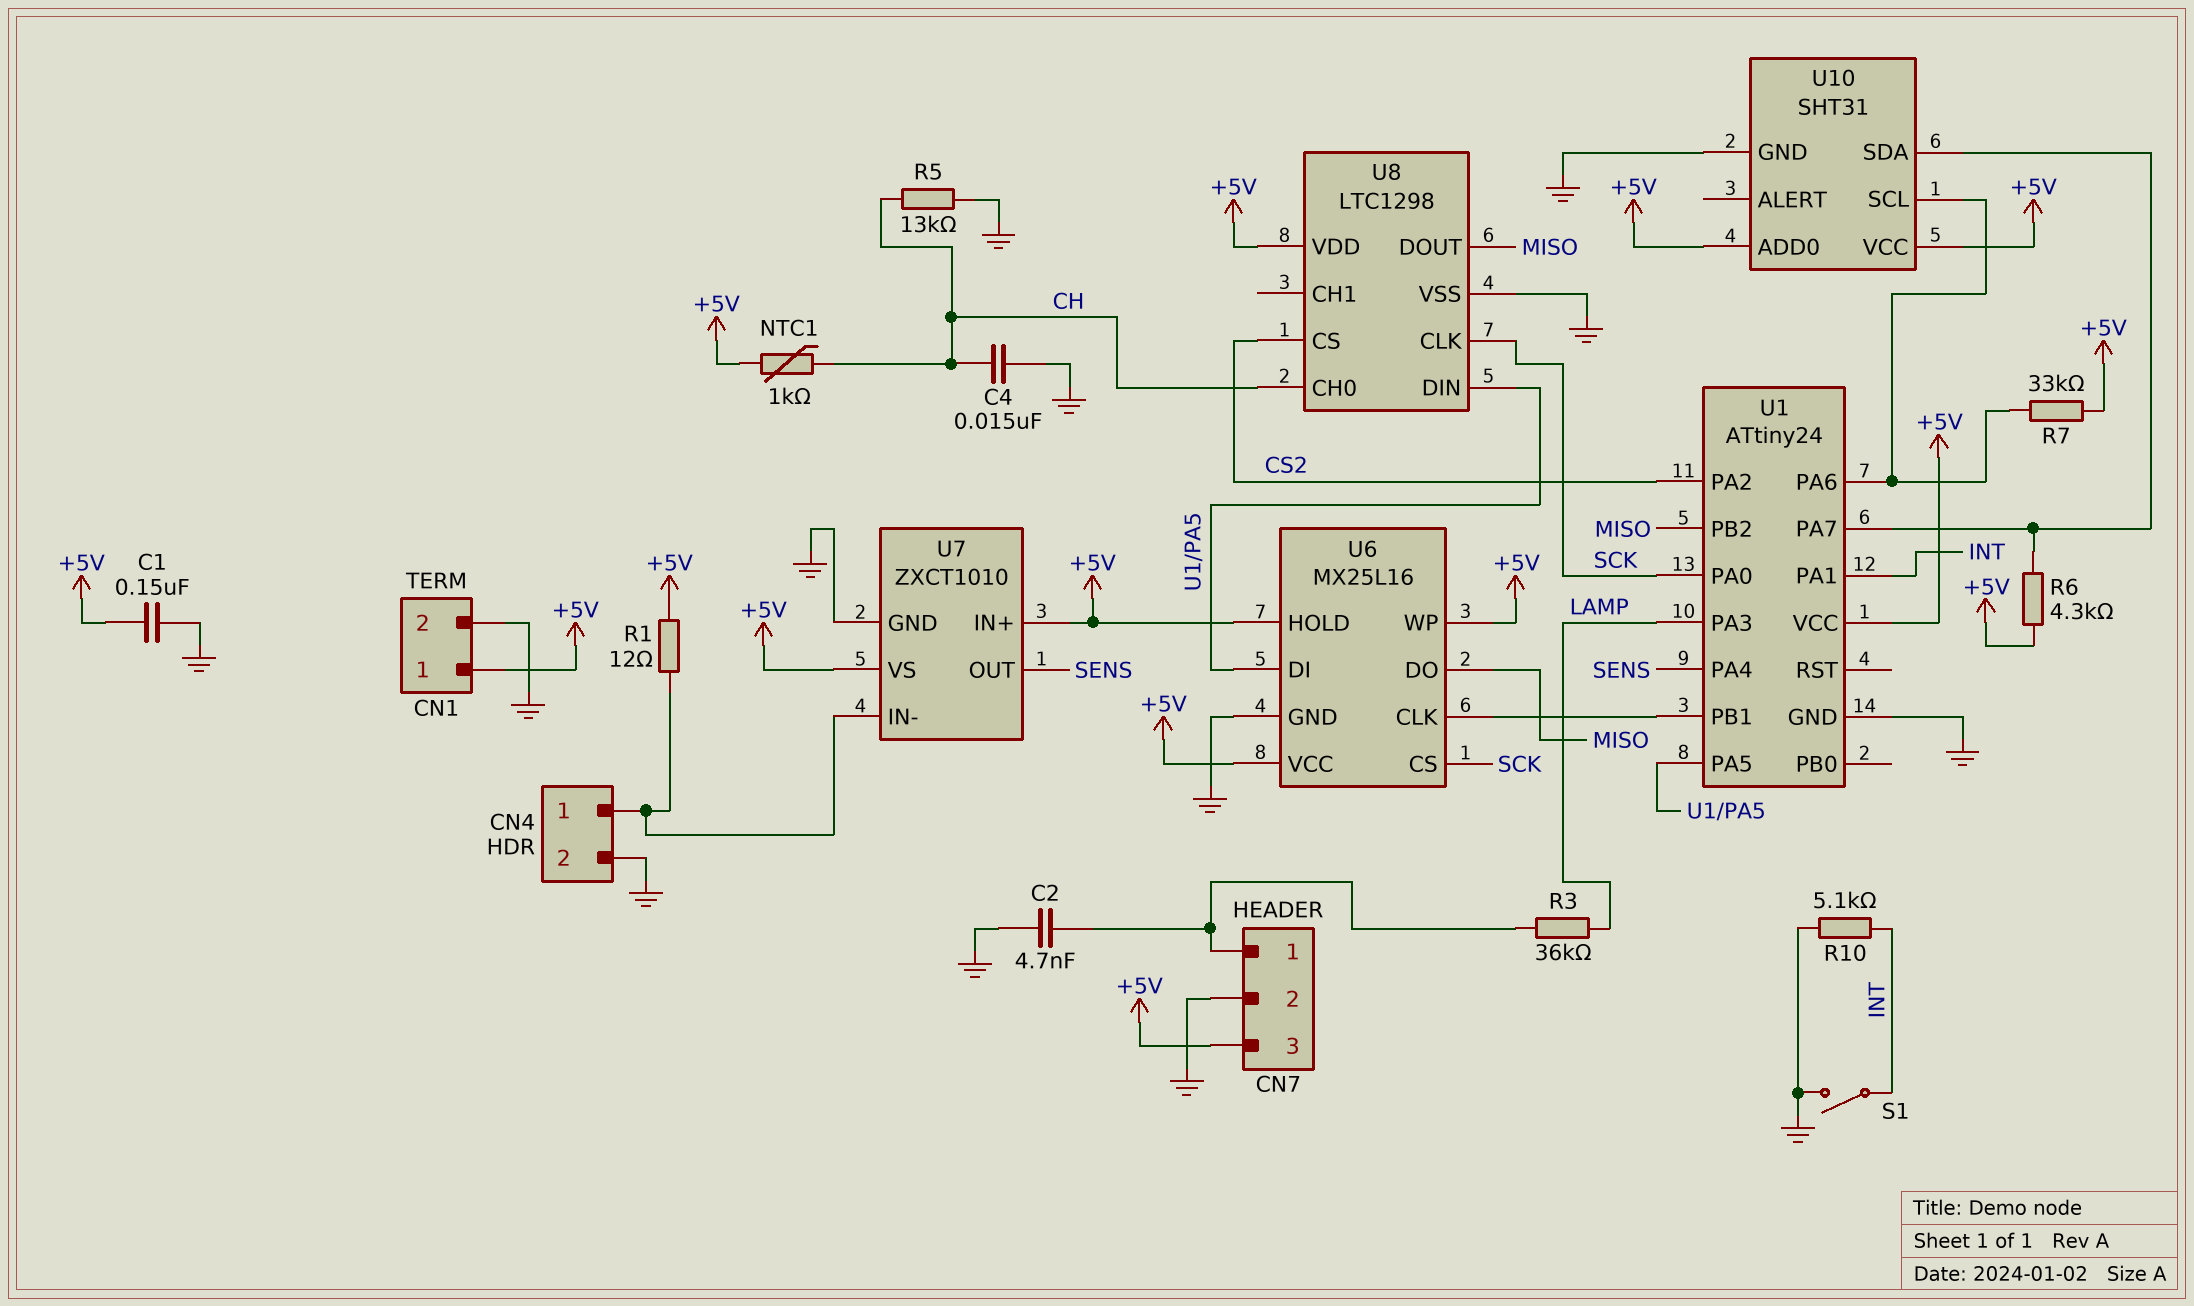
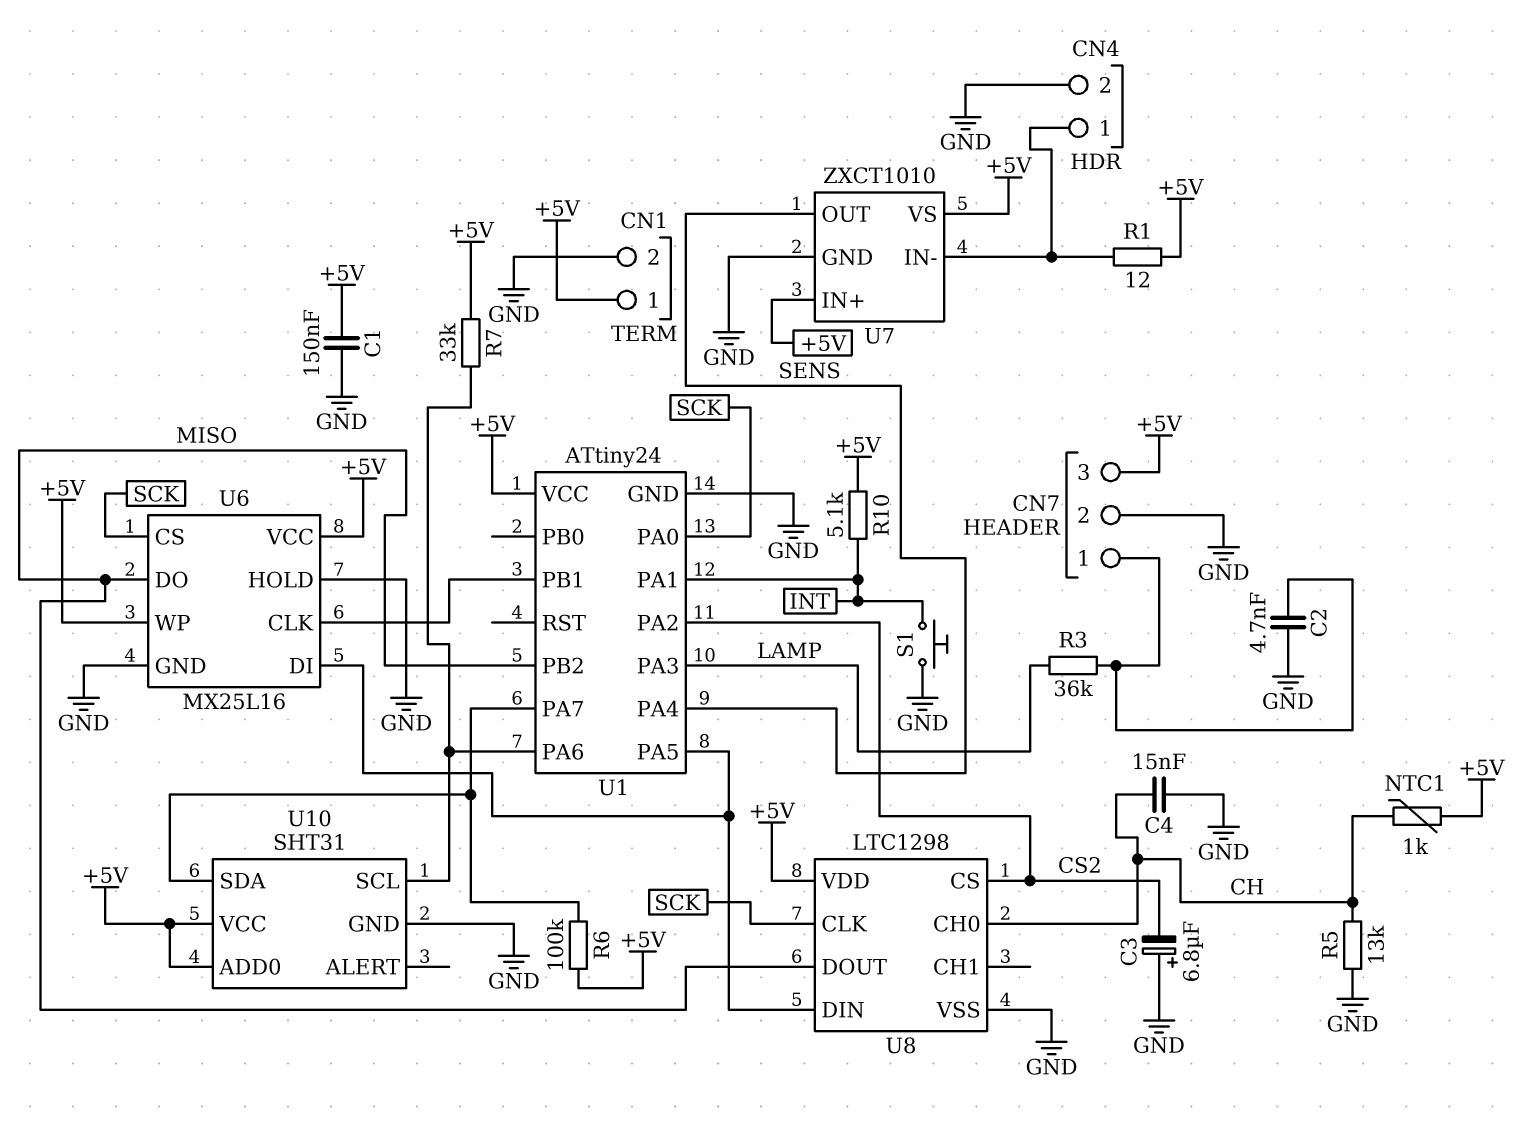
C3: none -> 6.8uF (plus GND, minus CS2)
R6: 4.3k (+5V, U1/PA7) -> 100k (+5V, U1/PA7)
R10: 5.1k (GND, INT) -> 5.1k (+5V, INT)
S1: switch (GND, INT) -> button (GND, INT)
U6 pin HOLD: +5V -> GND

